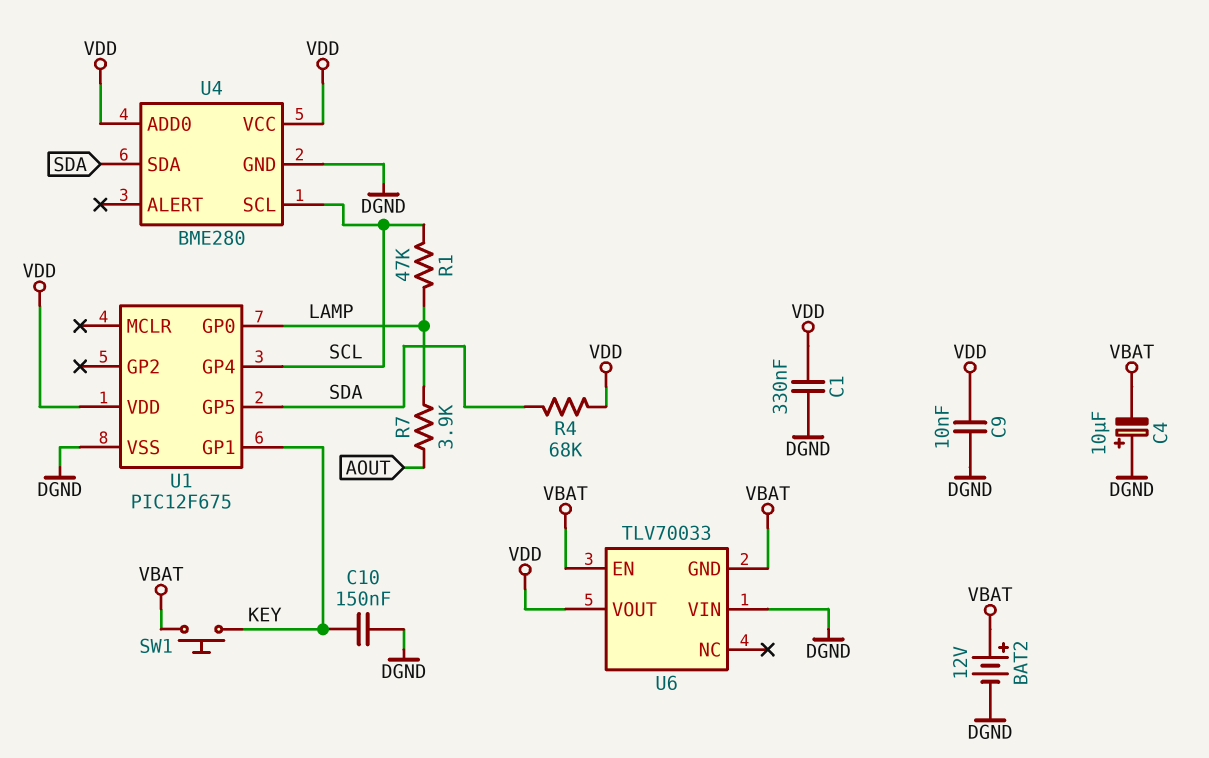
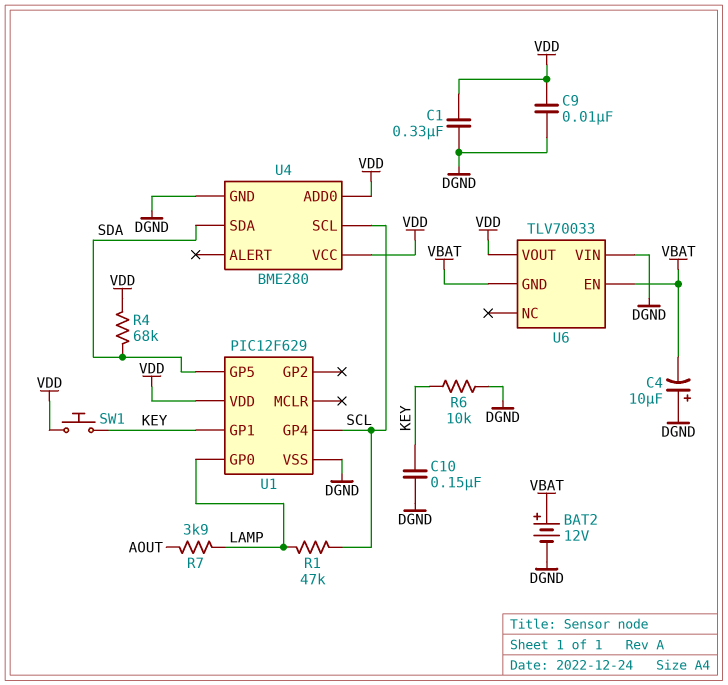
R6: none -> 10k (DGND, KEY)
SW1: button (KEY, VBAT) -> button (KEY, VDD)
U1: PIC12F675 -> PIC12F629

